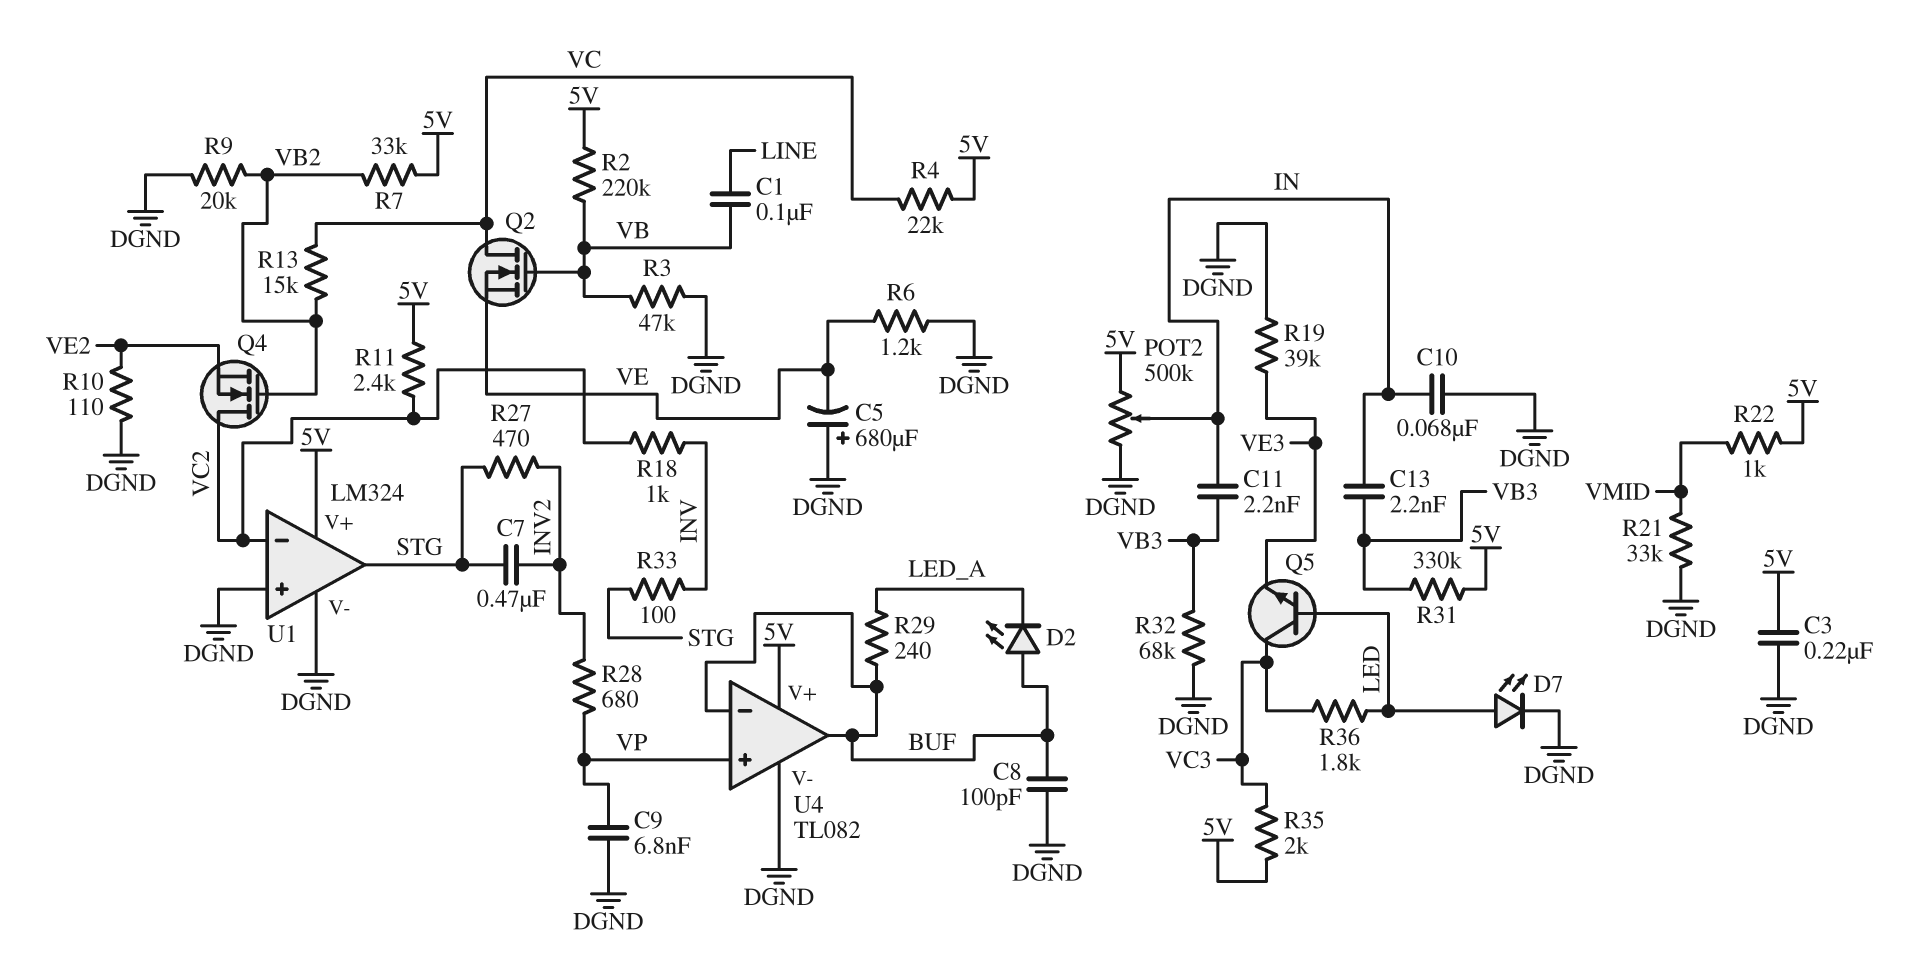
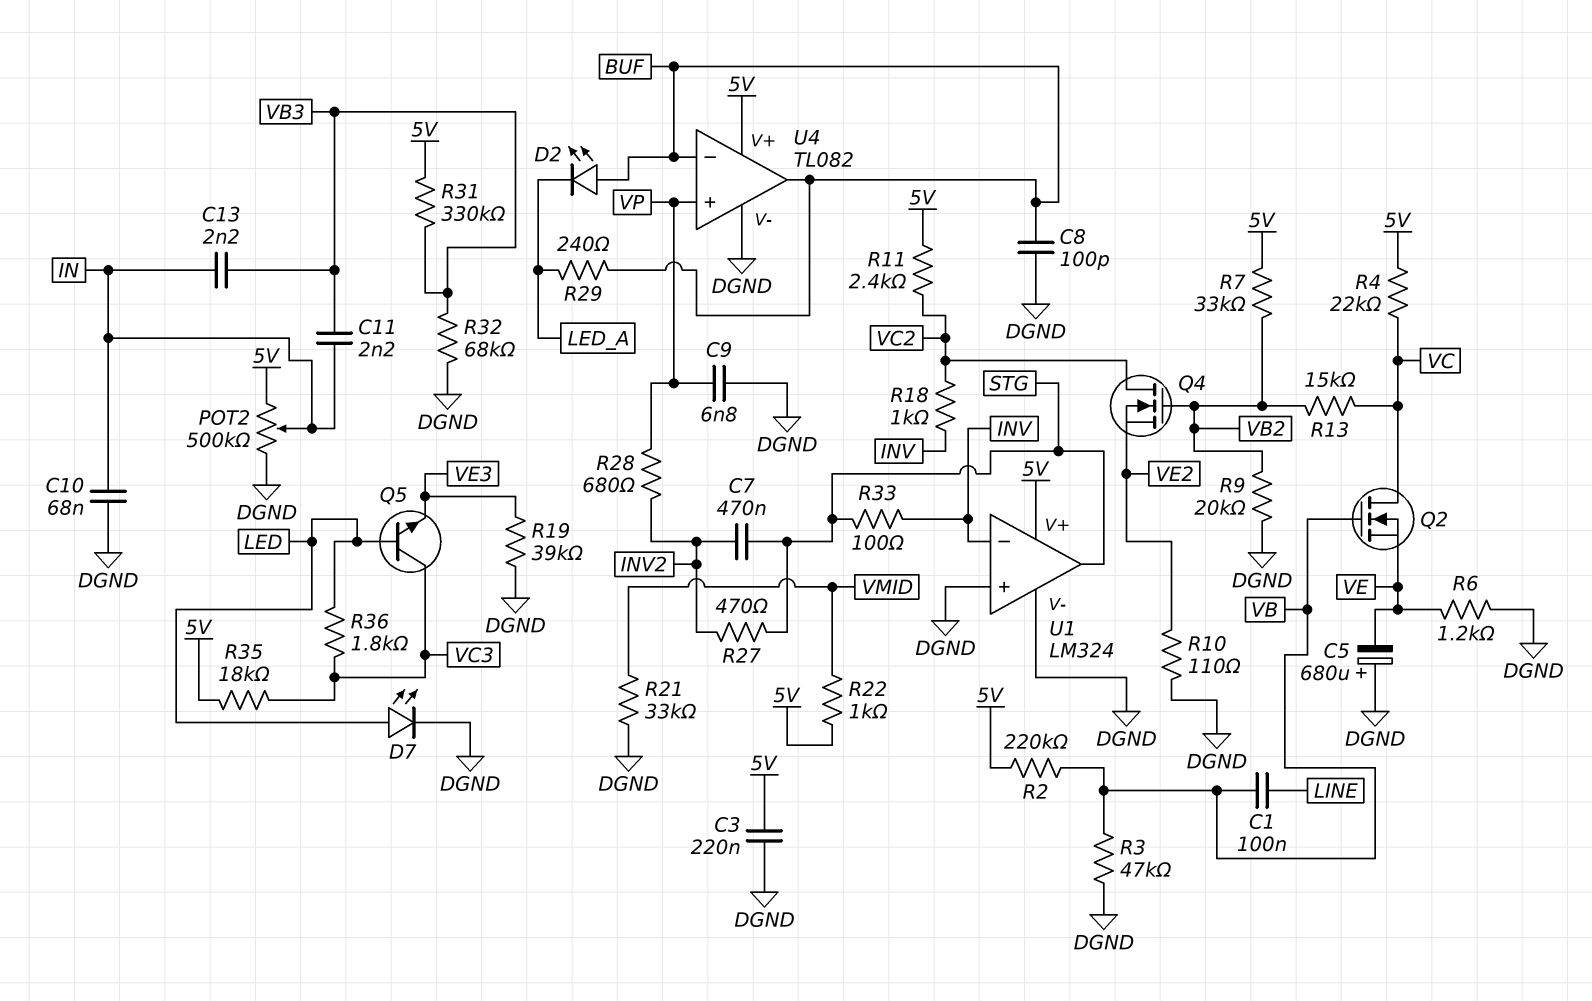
R35: 2k (5V, VC3) -> 18k (5V, VC3)
U1 pin in-: VC2 -> INV

